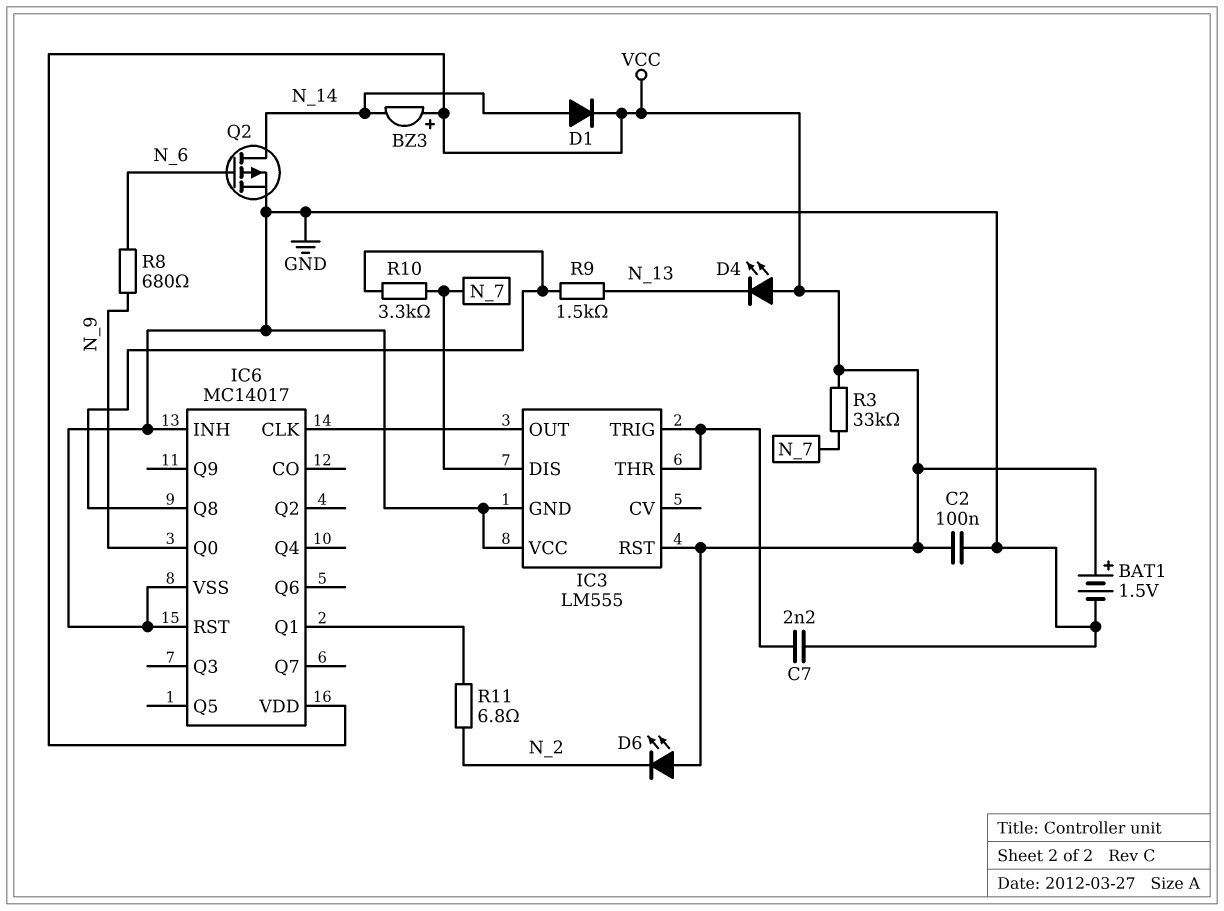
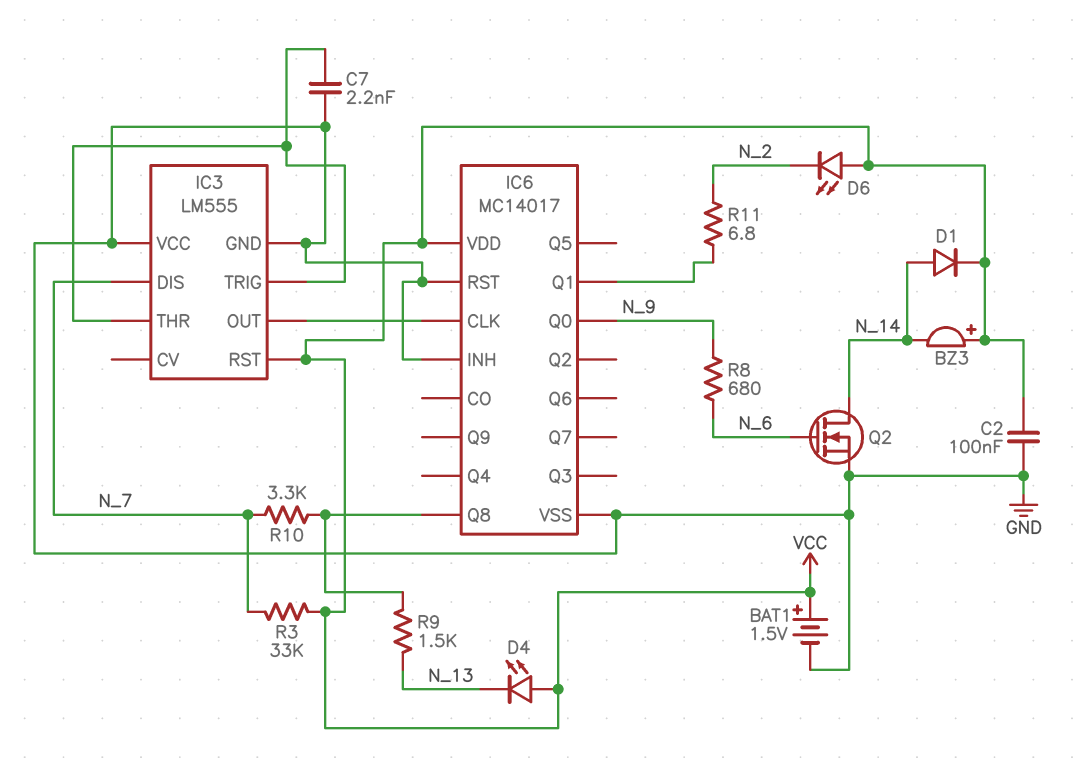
Q2: PMOS (G N_6, D N_14, S GND) -> NMOS (G N_6, D N_14, S GND)

